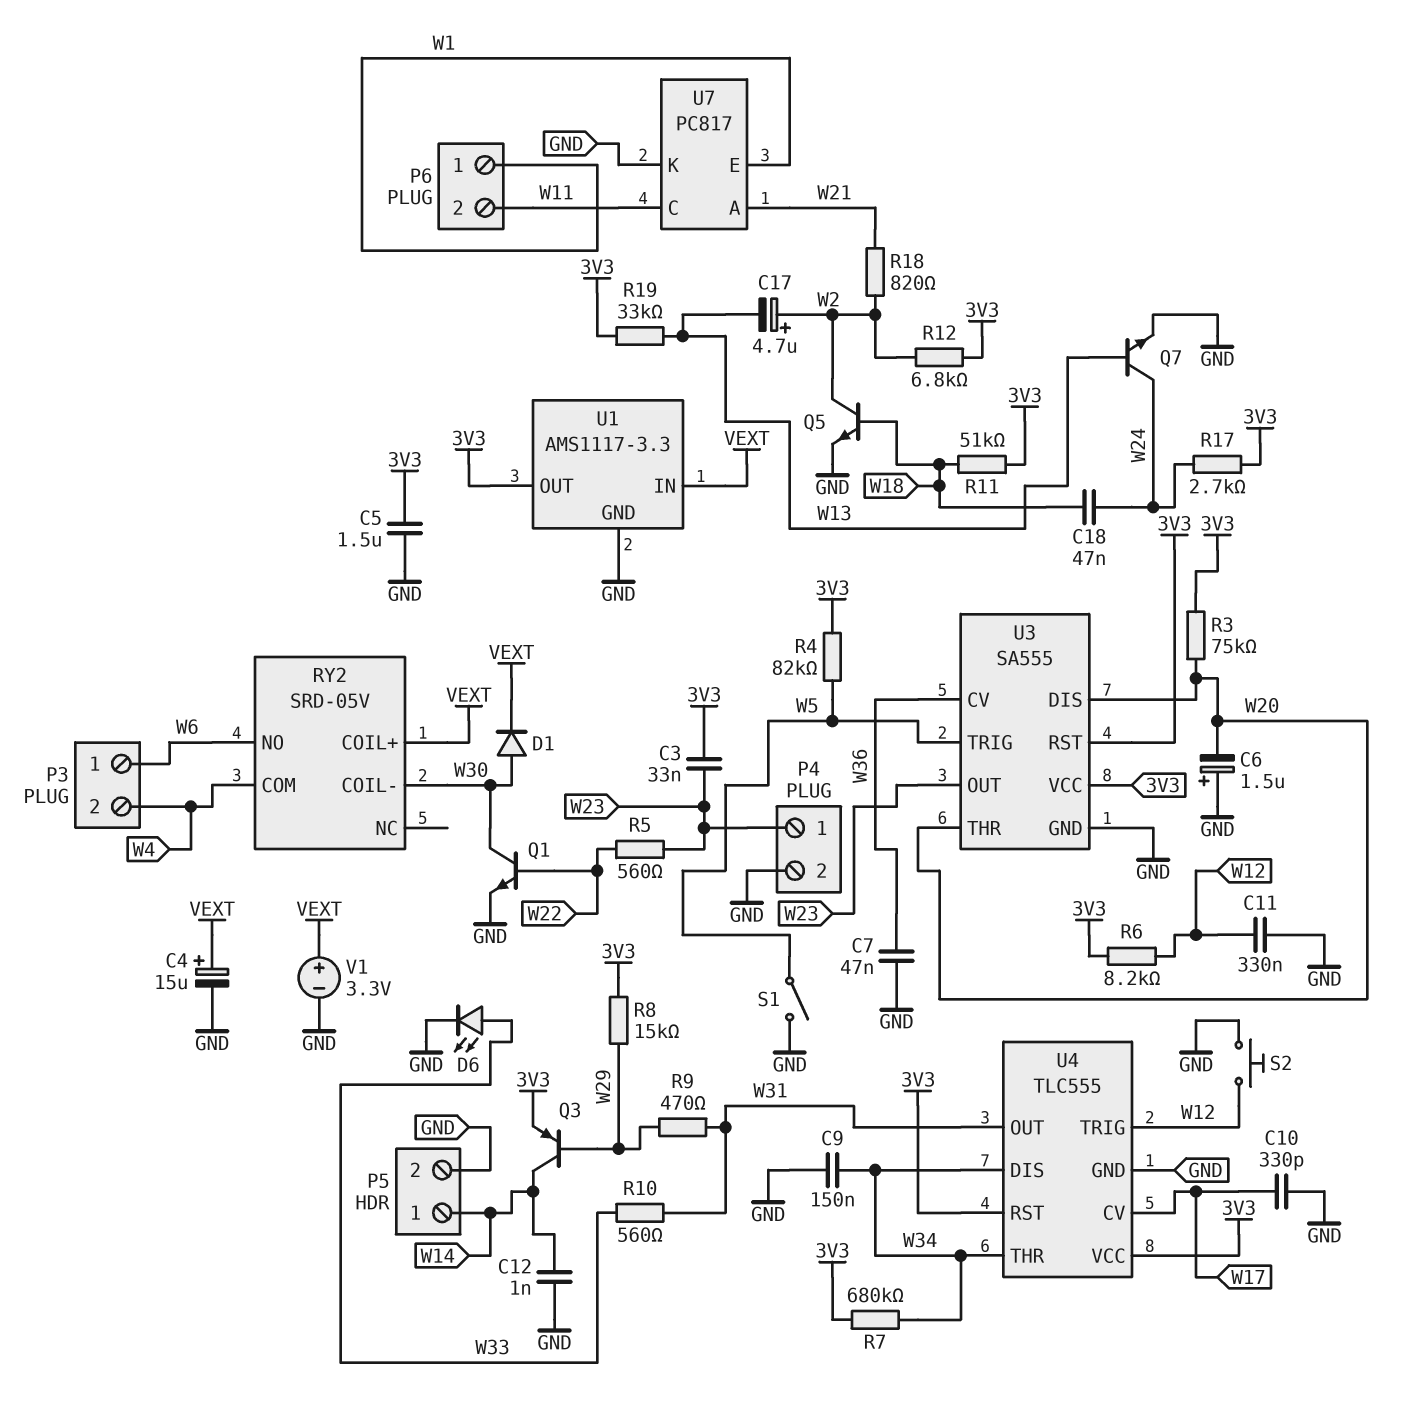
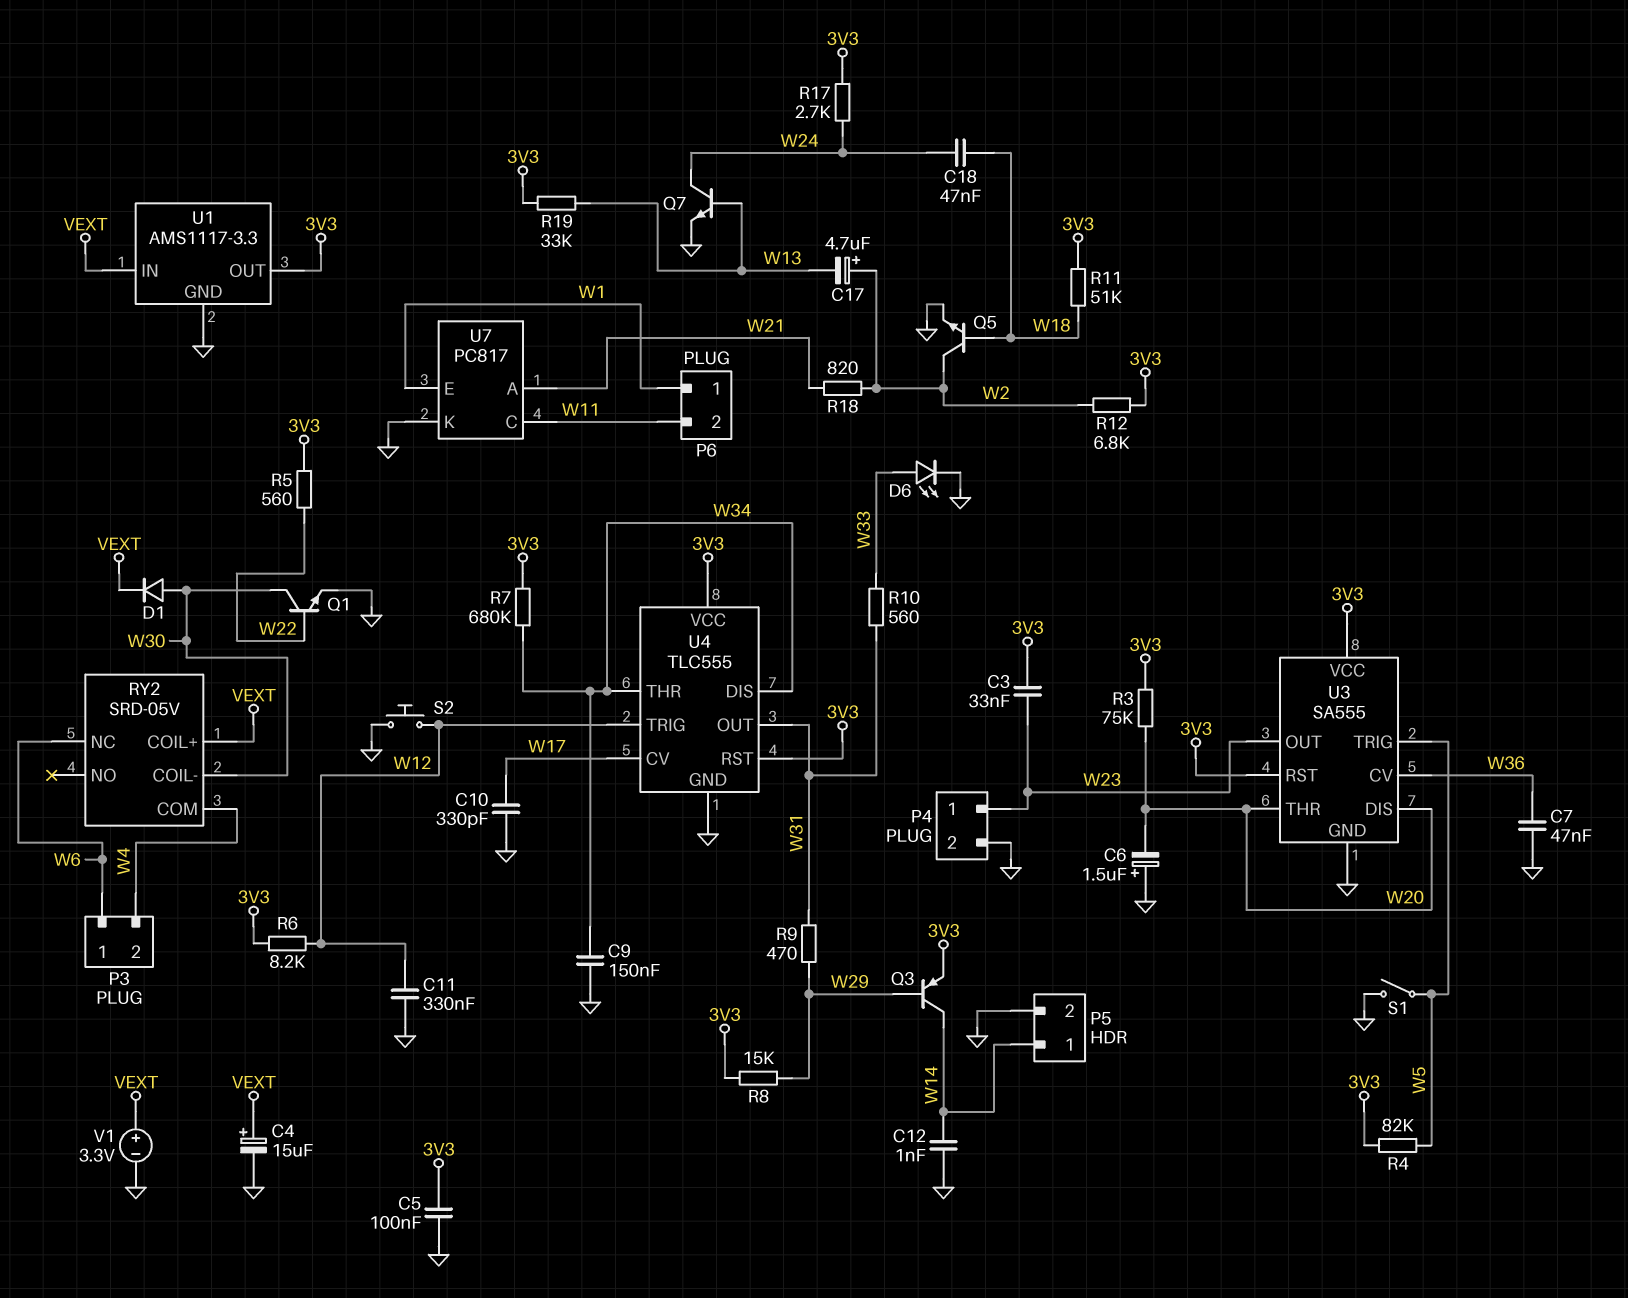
C5: 1.5uF (3V3, GND) -> 100nF (3V3, GND)
R5: 560 (W22, W23) -> 560 (3V3, W22)
RY2 pin NC: none -> W6
RY2 pin NO: W6 -> none

